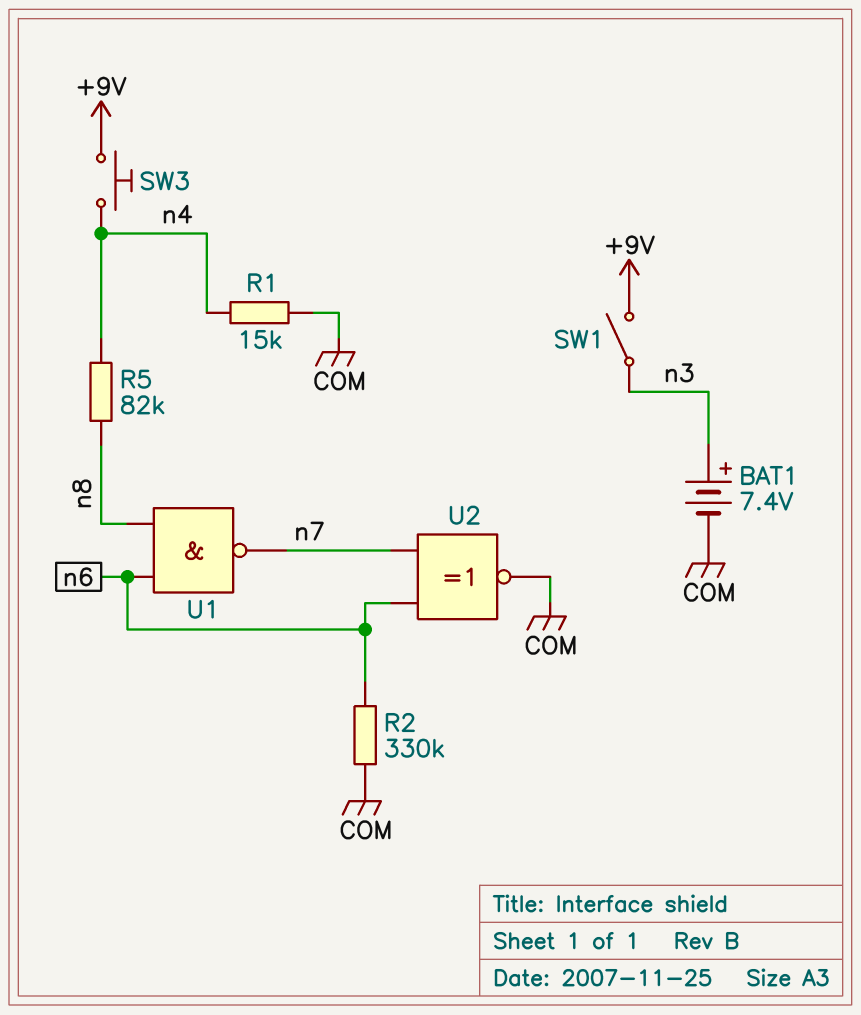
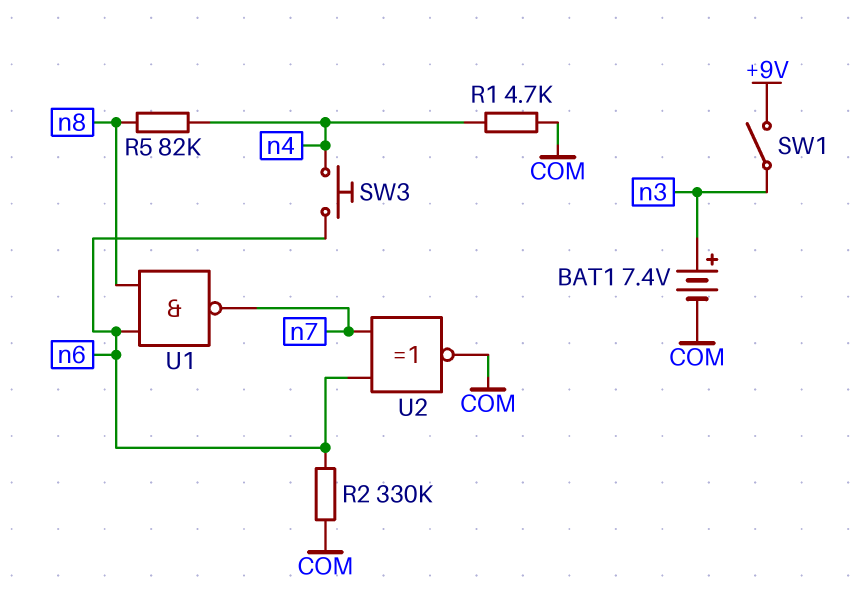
R1: 15k (COM, n4) -> 4.7k (COM, n4)
SW3: button (+9V, n4) -> button (n4, n6)

